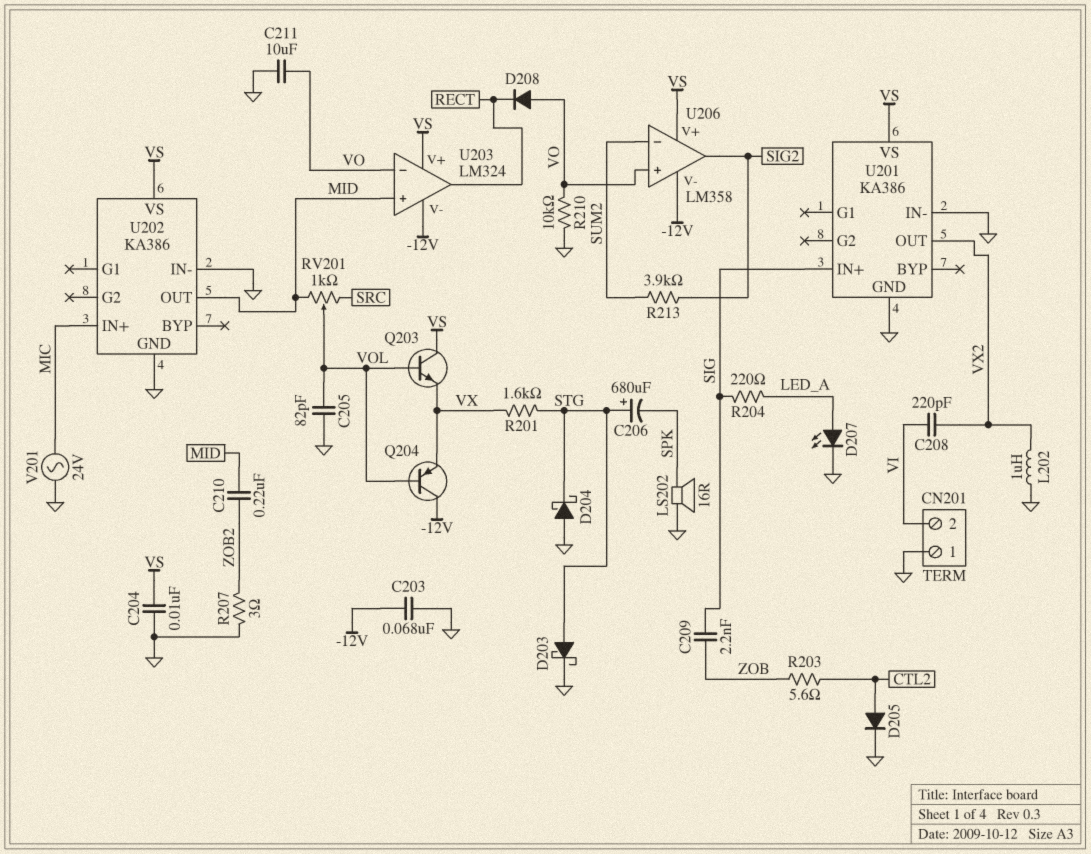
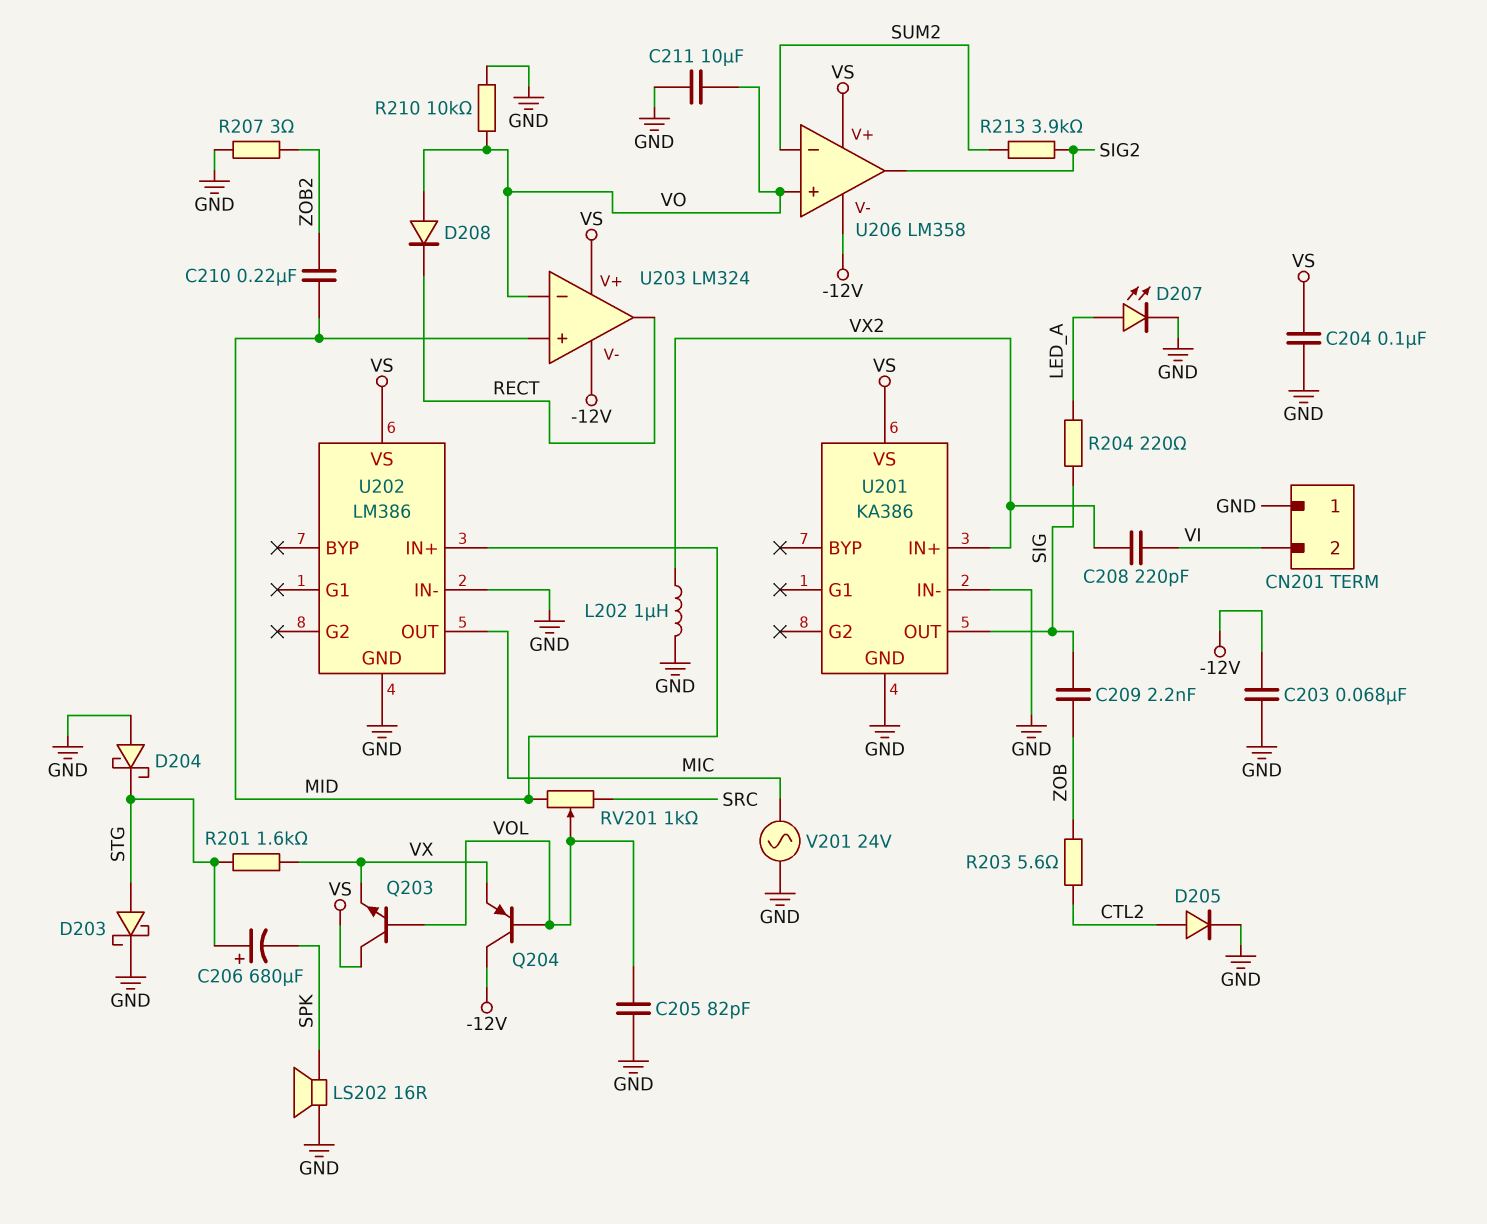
C204: 10nF (GND, VS) -> 100nF (GND, VS)
U201 pin IN+: SIG -> VX2
U201 pin OUT: VX2 -> SIG
U202: KA386 -> LM386
U202 pin IN+: MIC -> MID
U202 pin OUT: MID -> MIC

